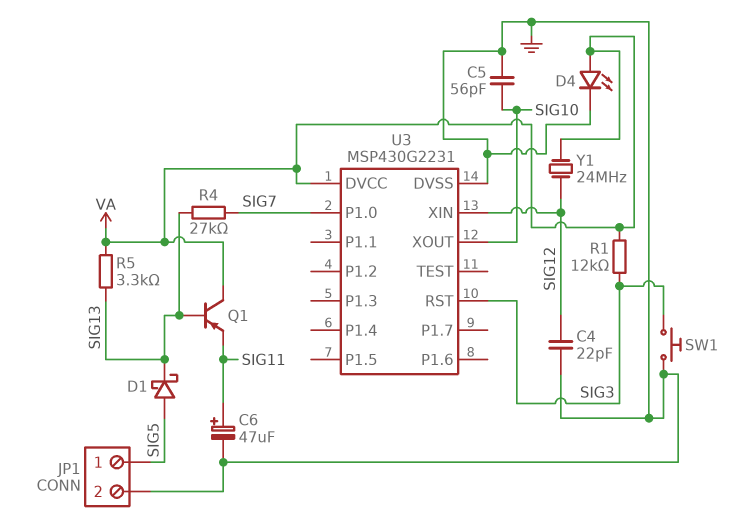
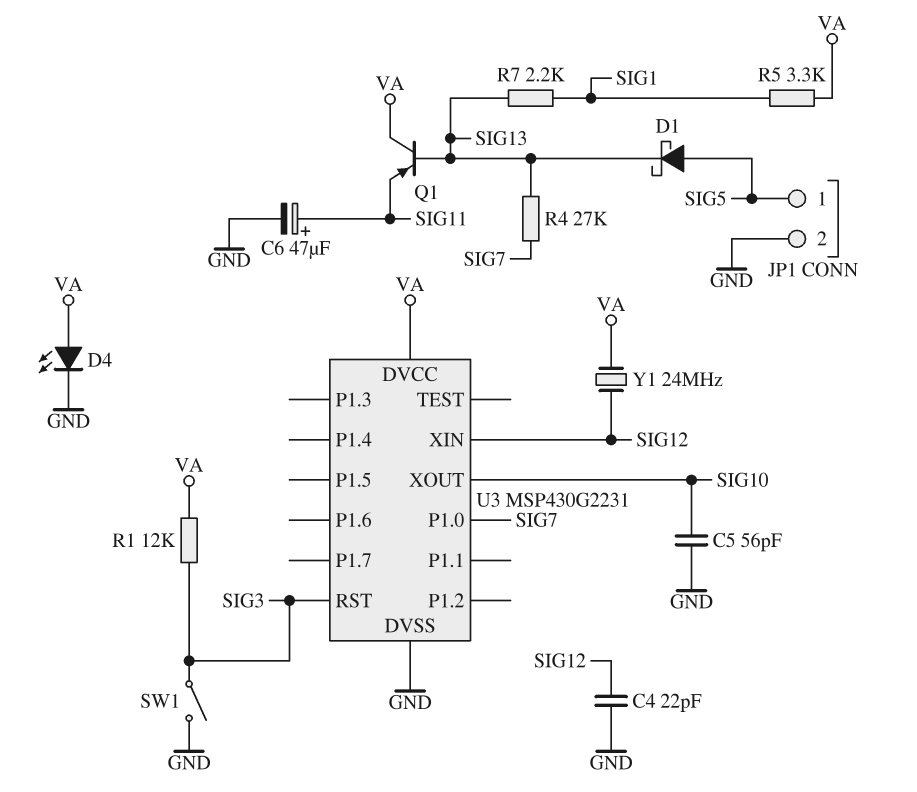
R5: 3.3k (SIG13, VA) -> 3.3k (SIG1, VA)
R7: none -> 2.2k (SIG1, SIG13)
SW1: button (GND, SIG3) -> switch (GND, SIG3)

